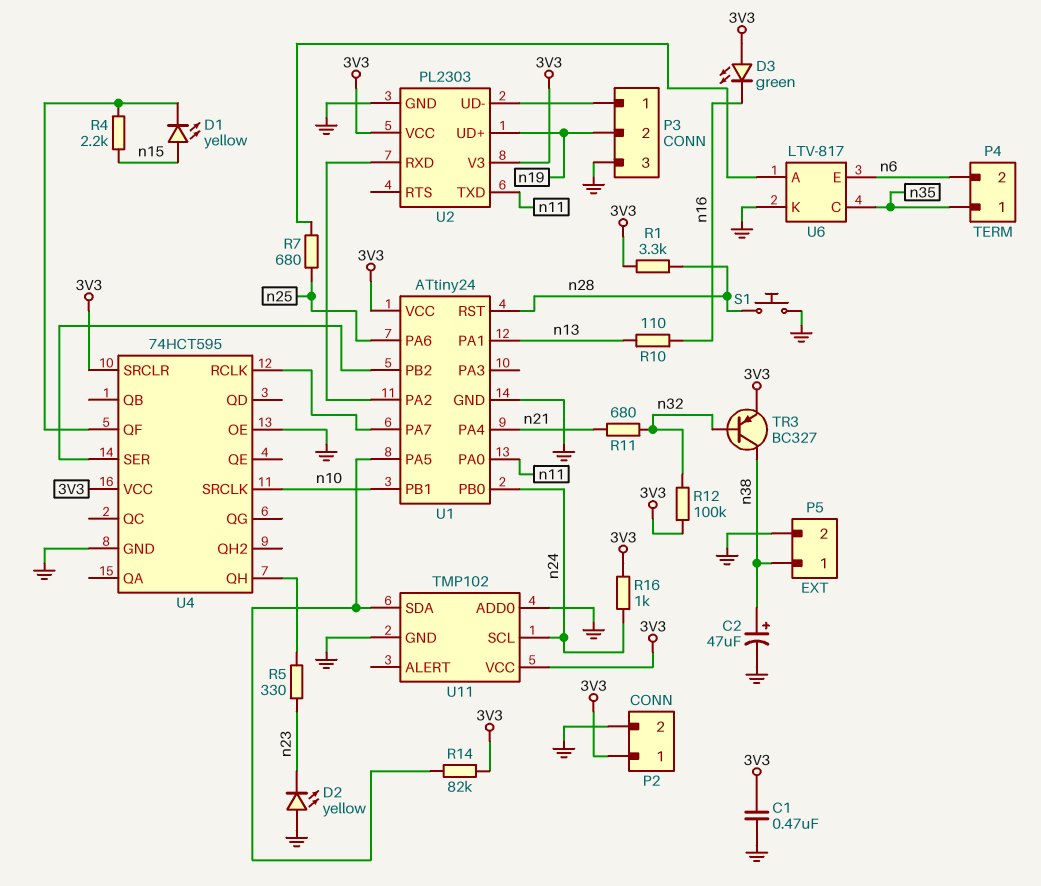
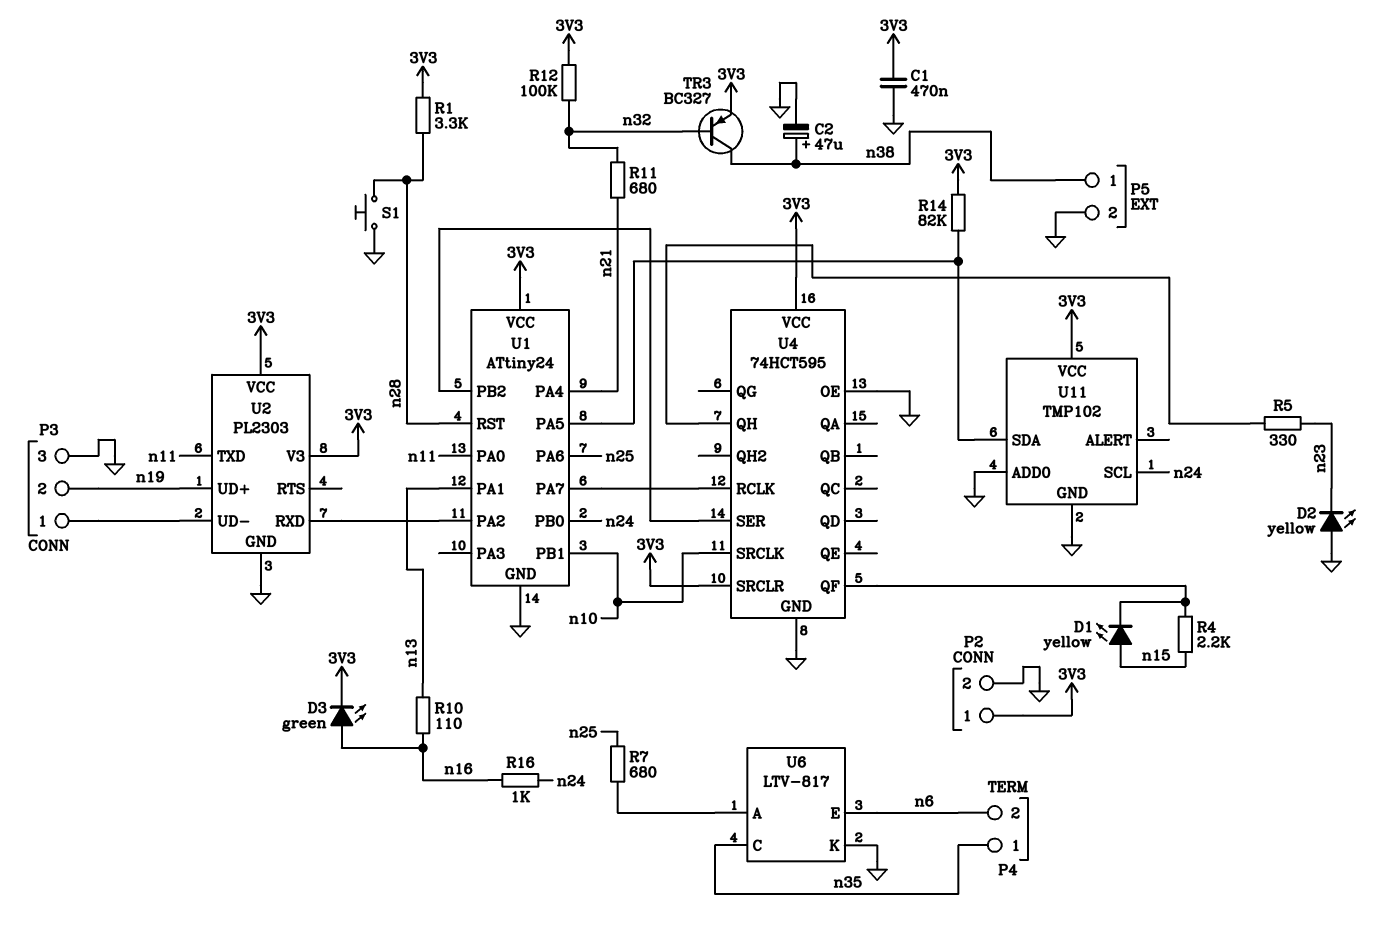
D3: LED green (A 3V3, K n16) -> LED green (A n16, K 3V3)
R16: 1k (3V3, n24) -> 1k (n16, n24)

